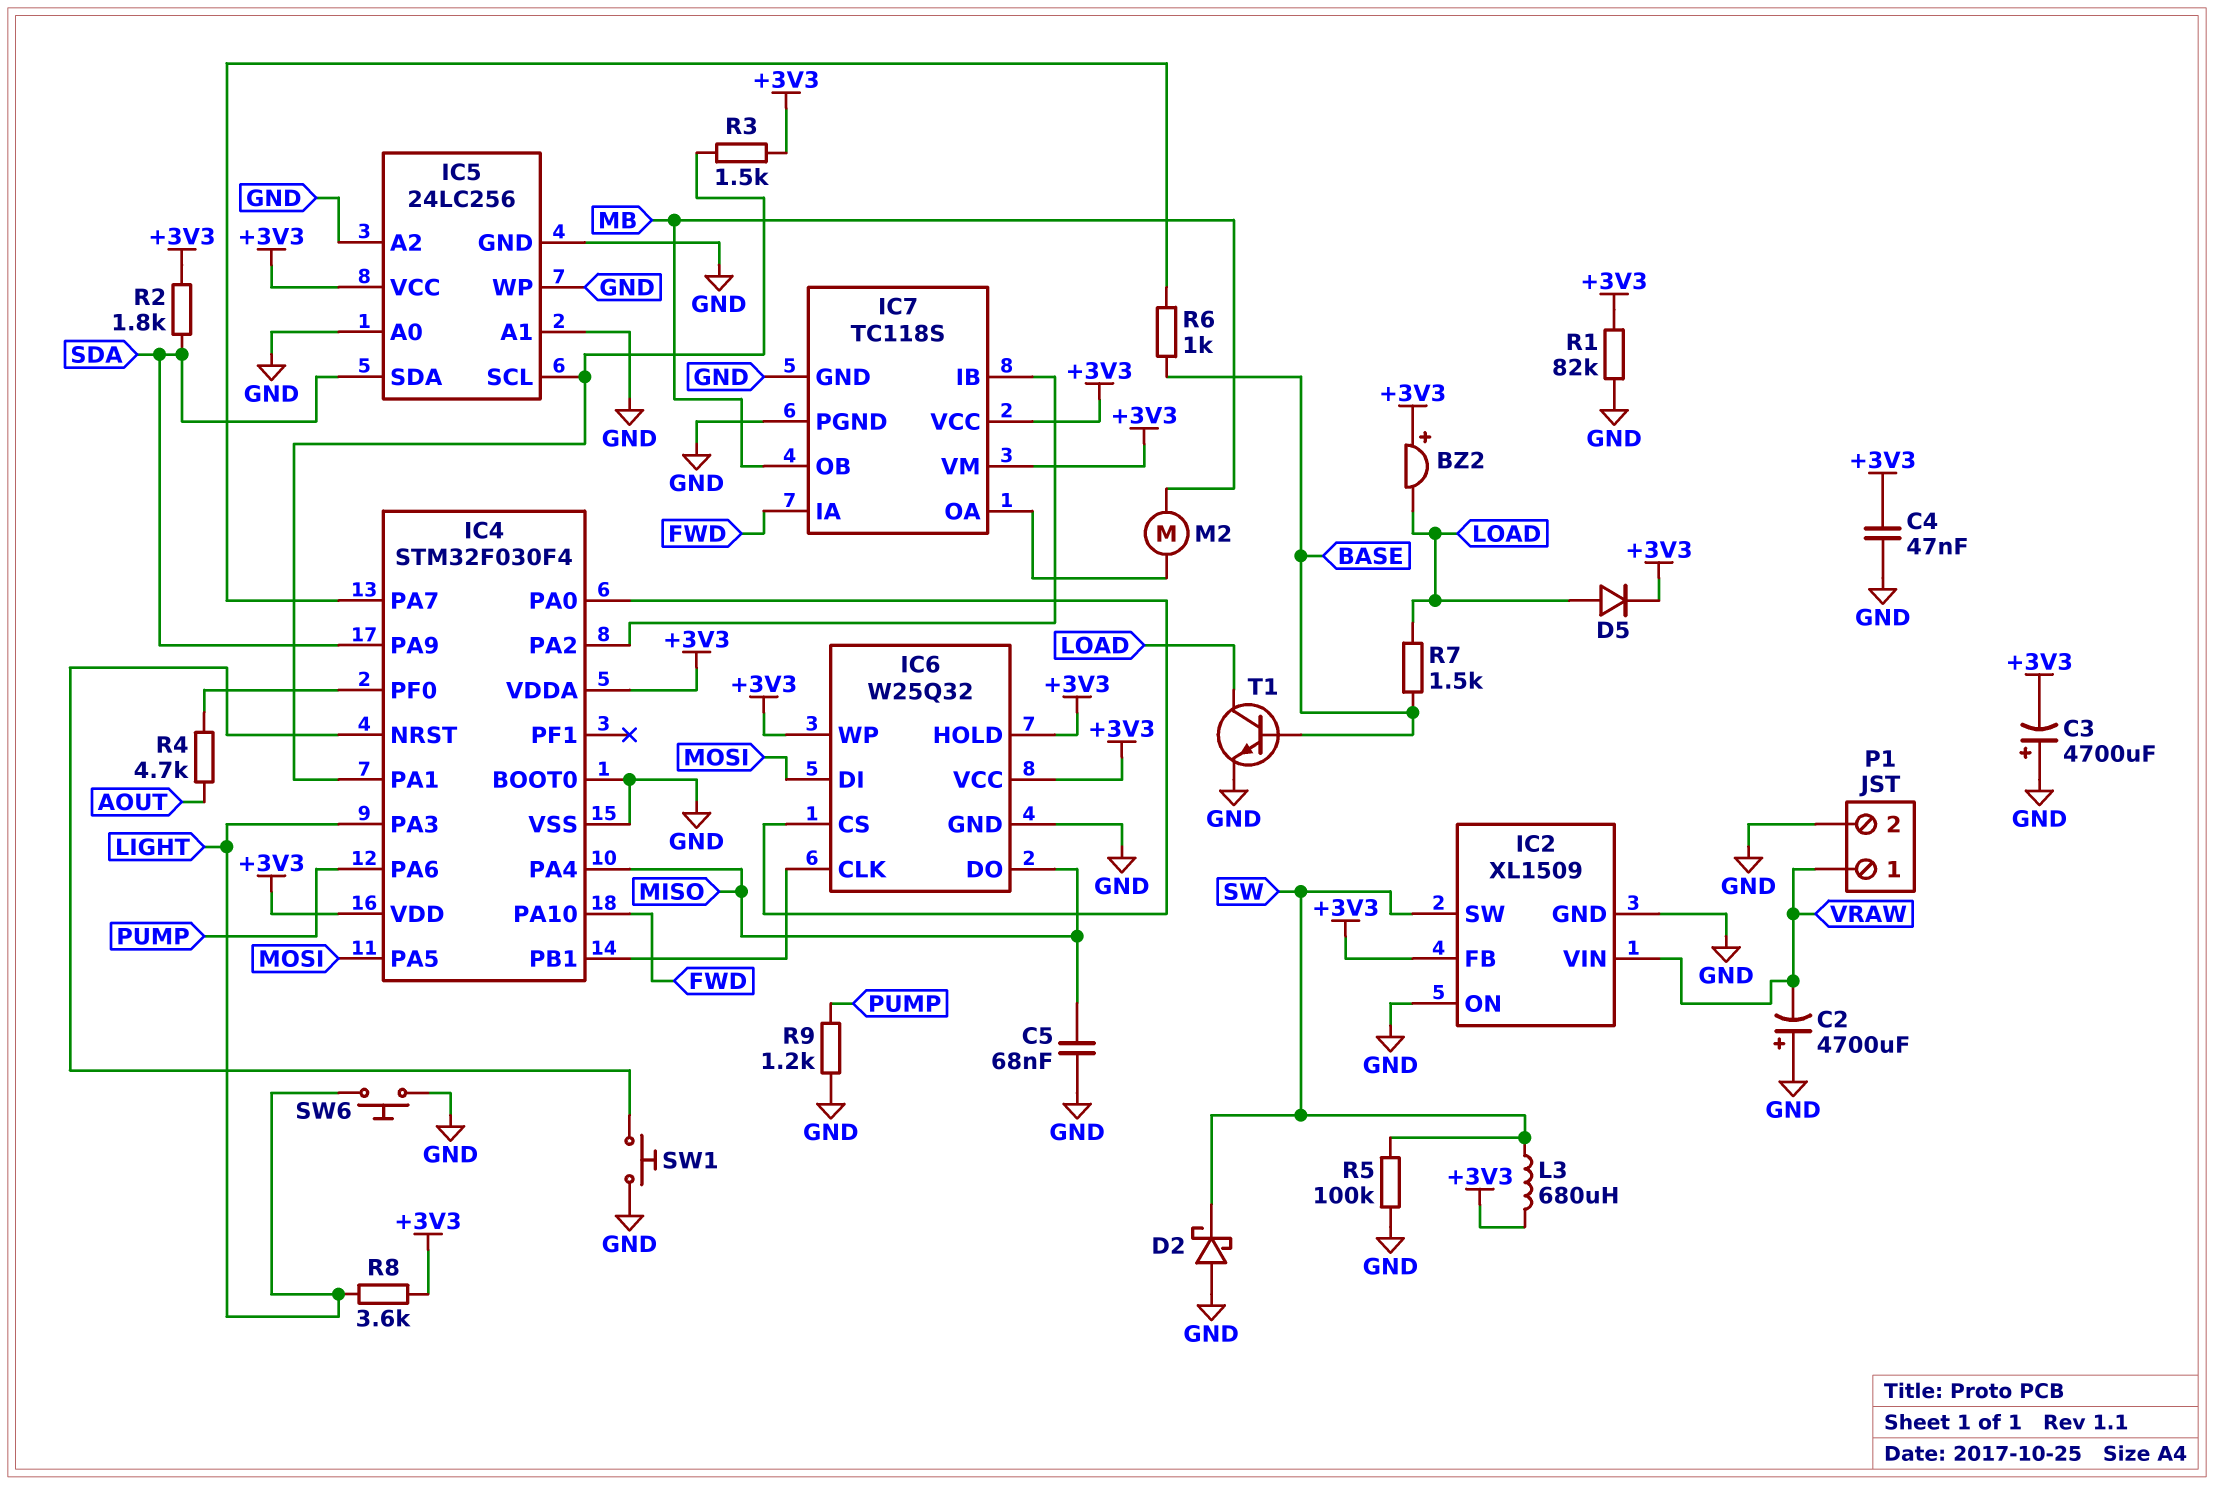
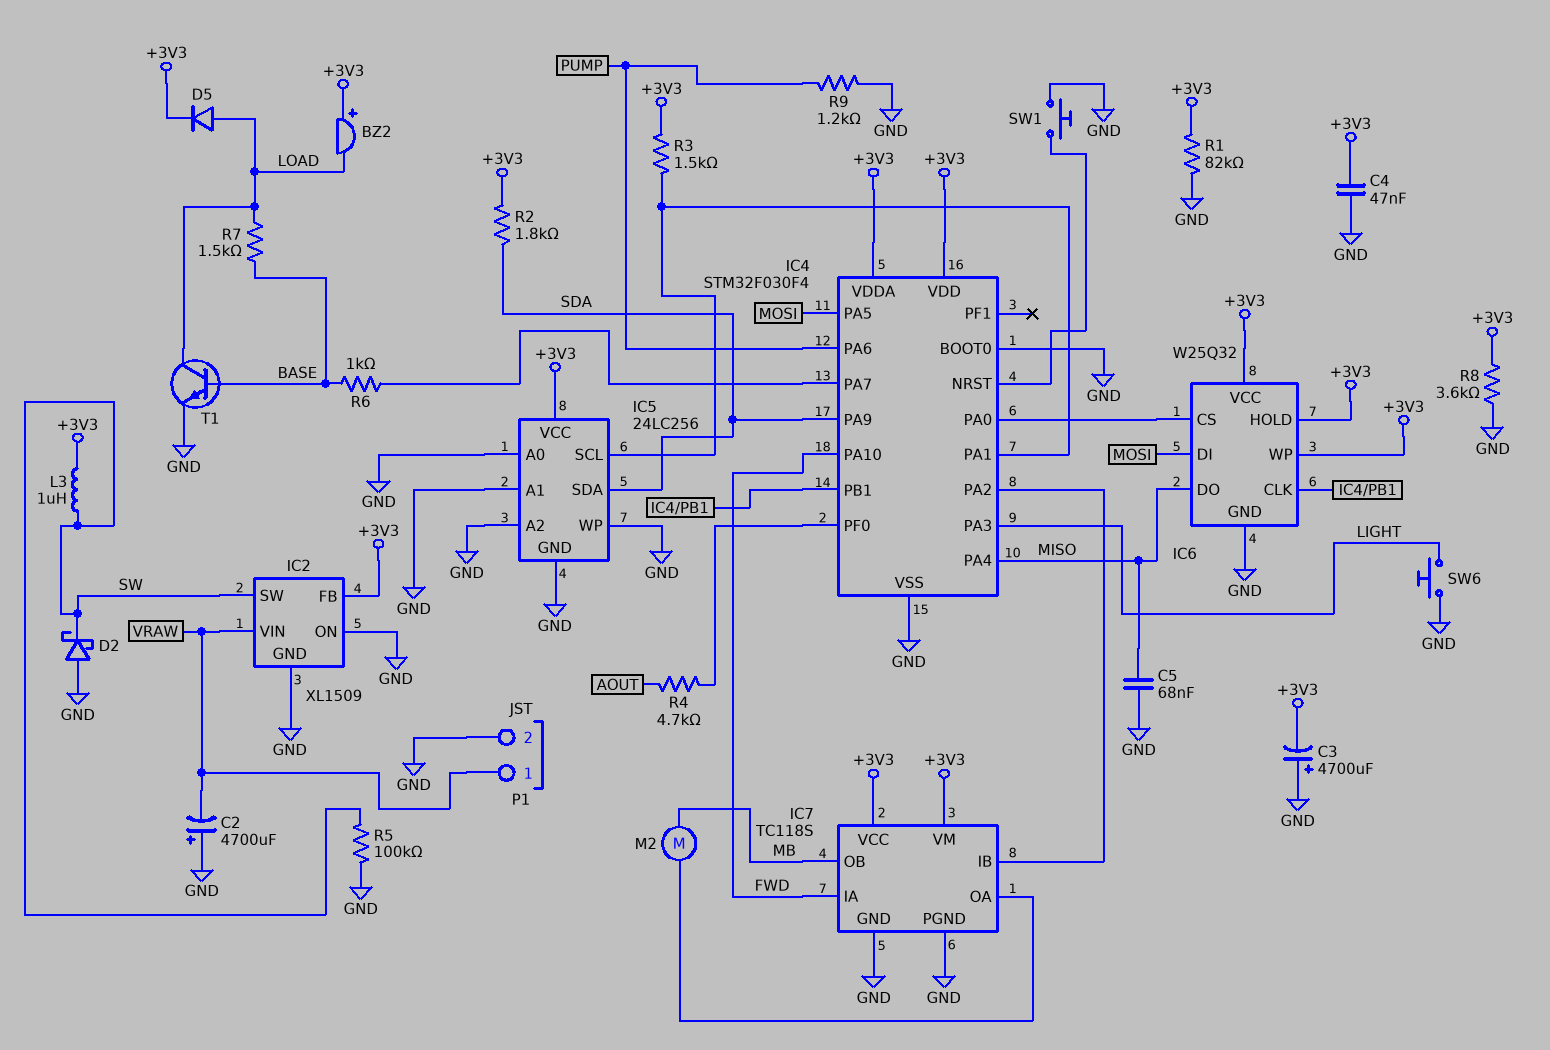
L3: 680uH (+3V3, SW) -> 1uH (+3V3, SW)
R8: 3.6k (+3V3, LIGHT) -> 3.6k (+3V3, GND)

